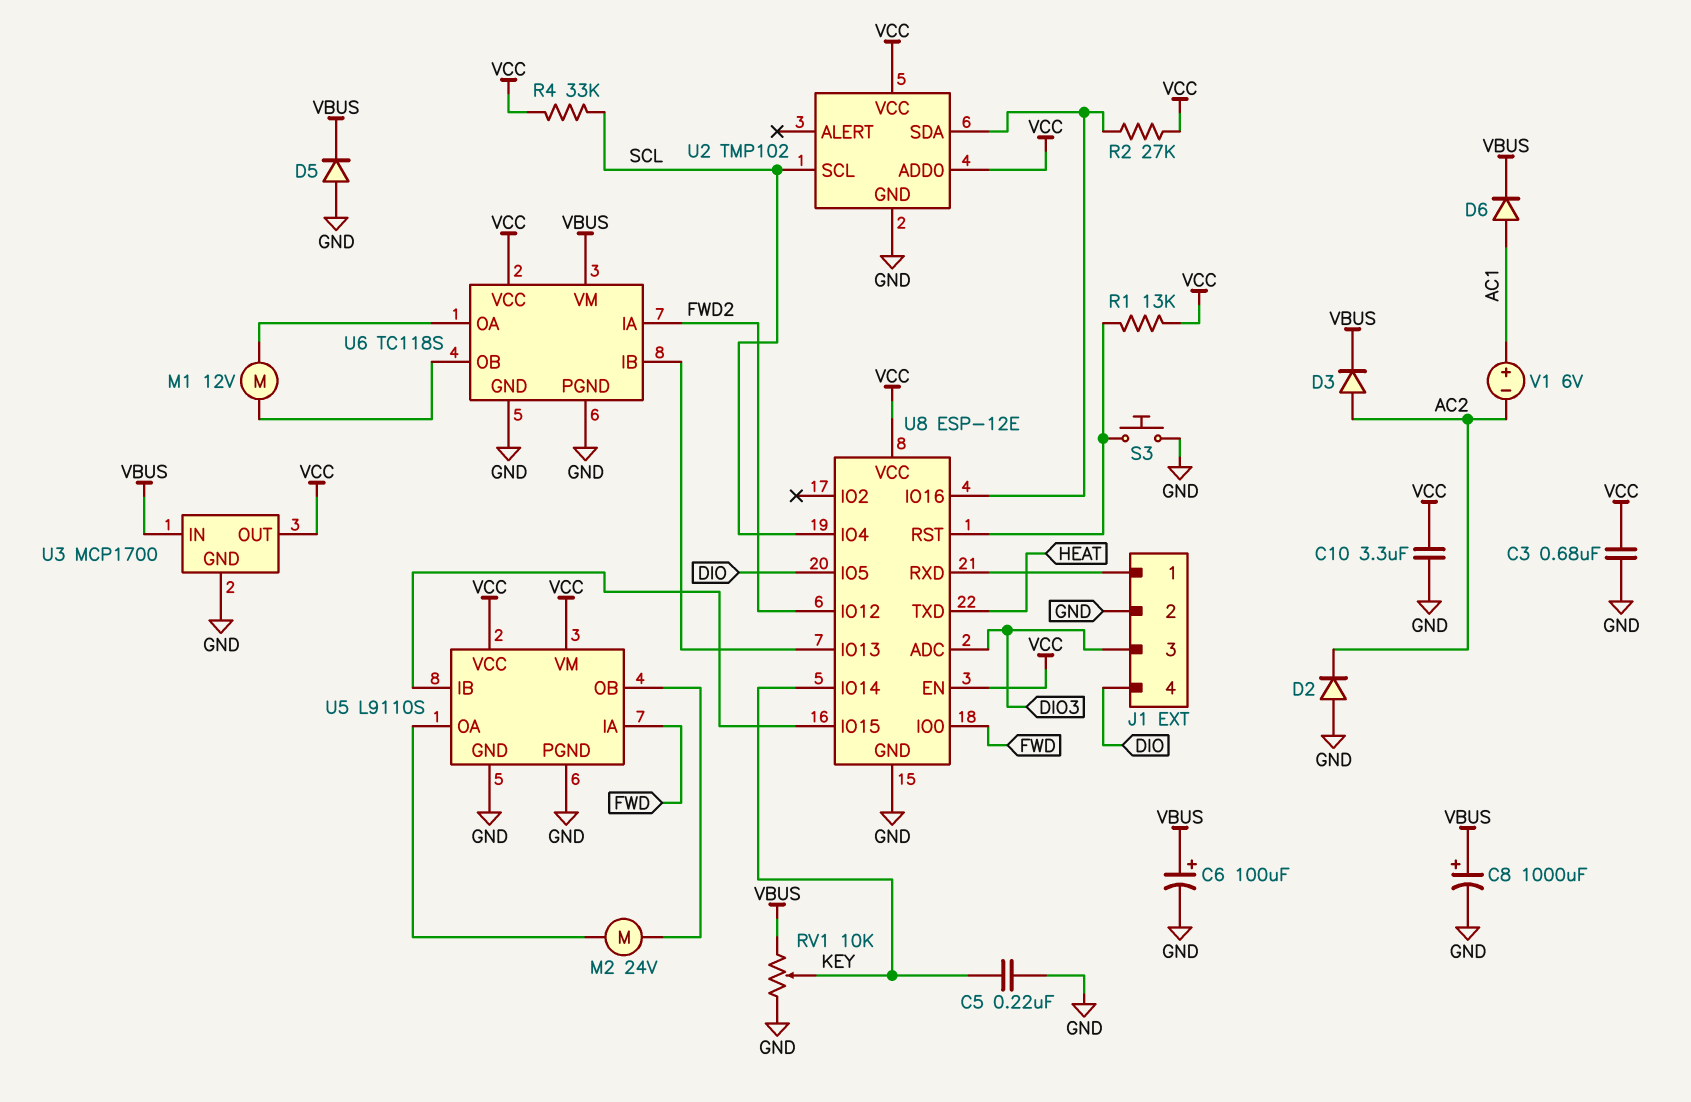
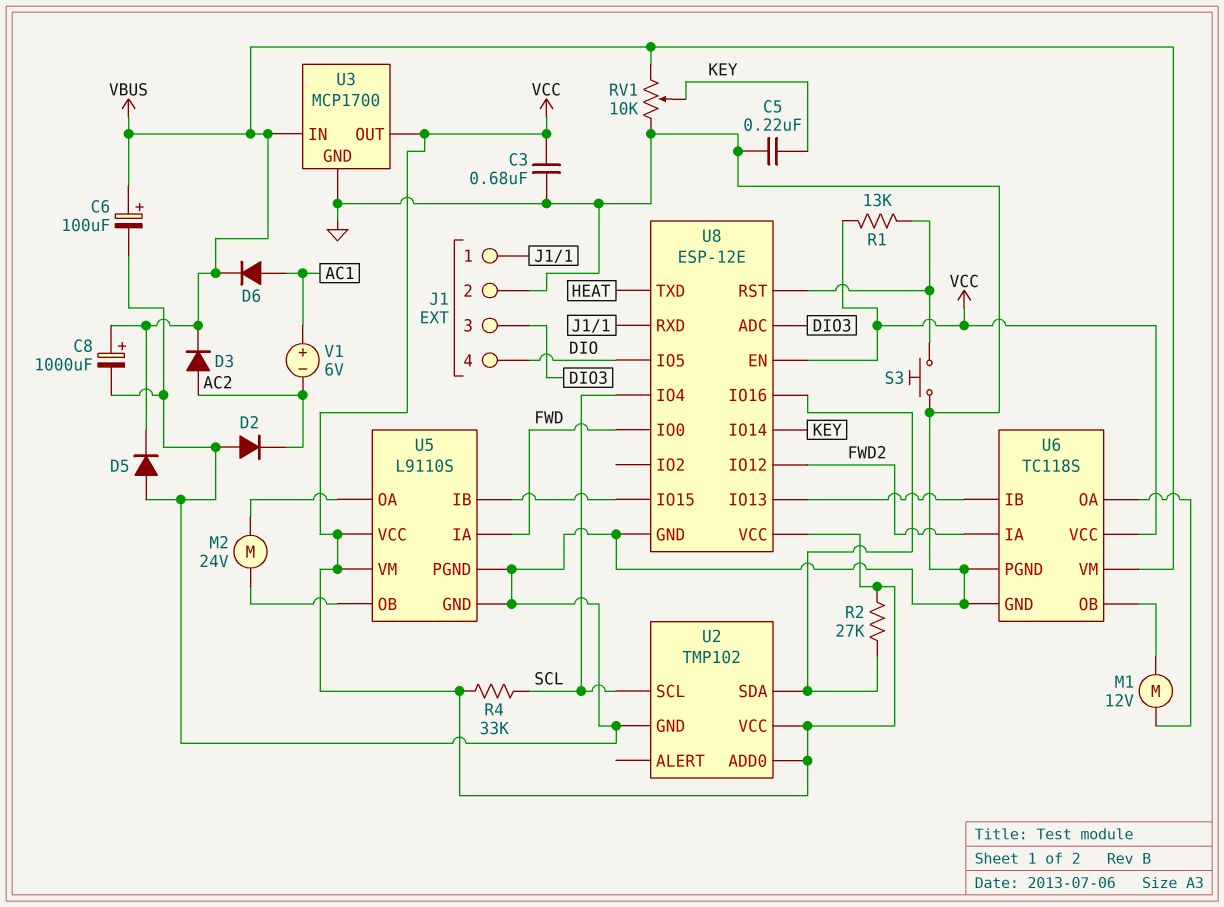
C10: 3.3uF (GND, VCC) -> none

